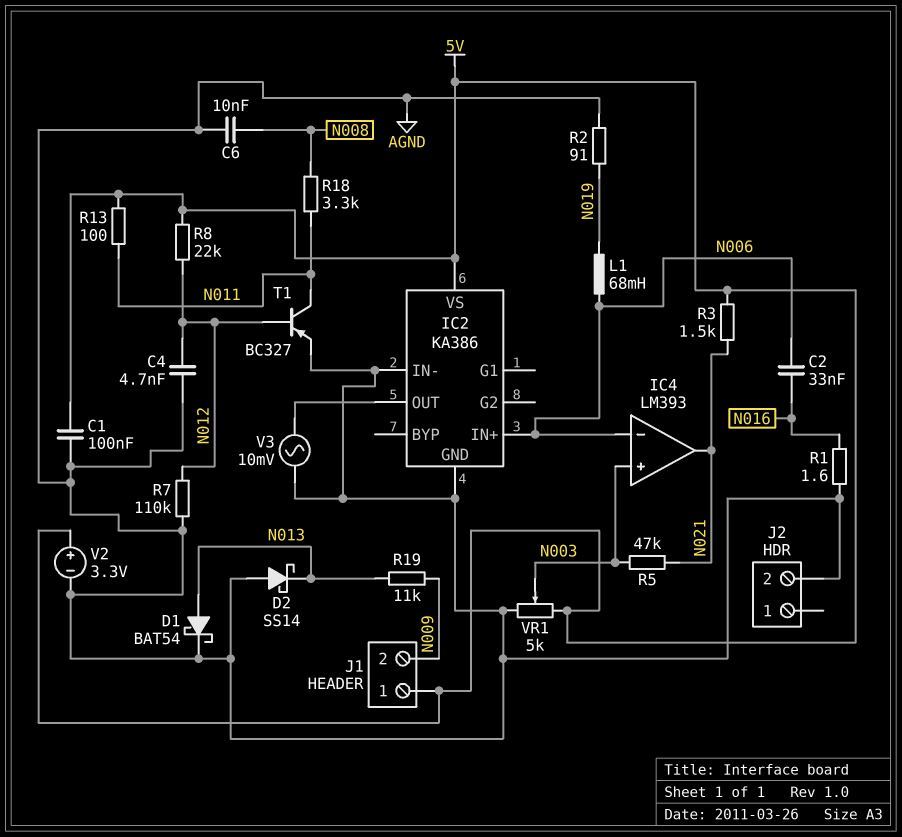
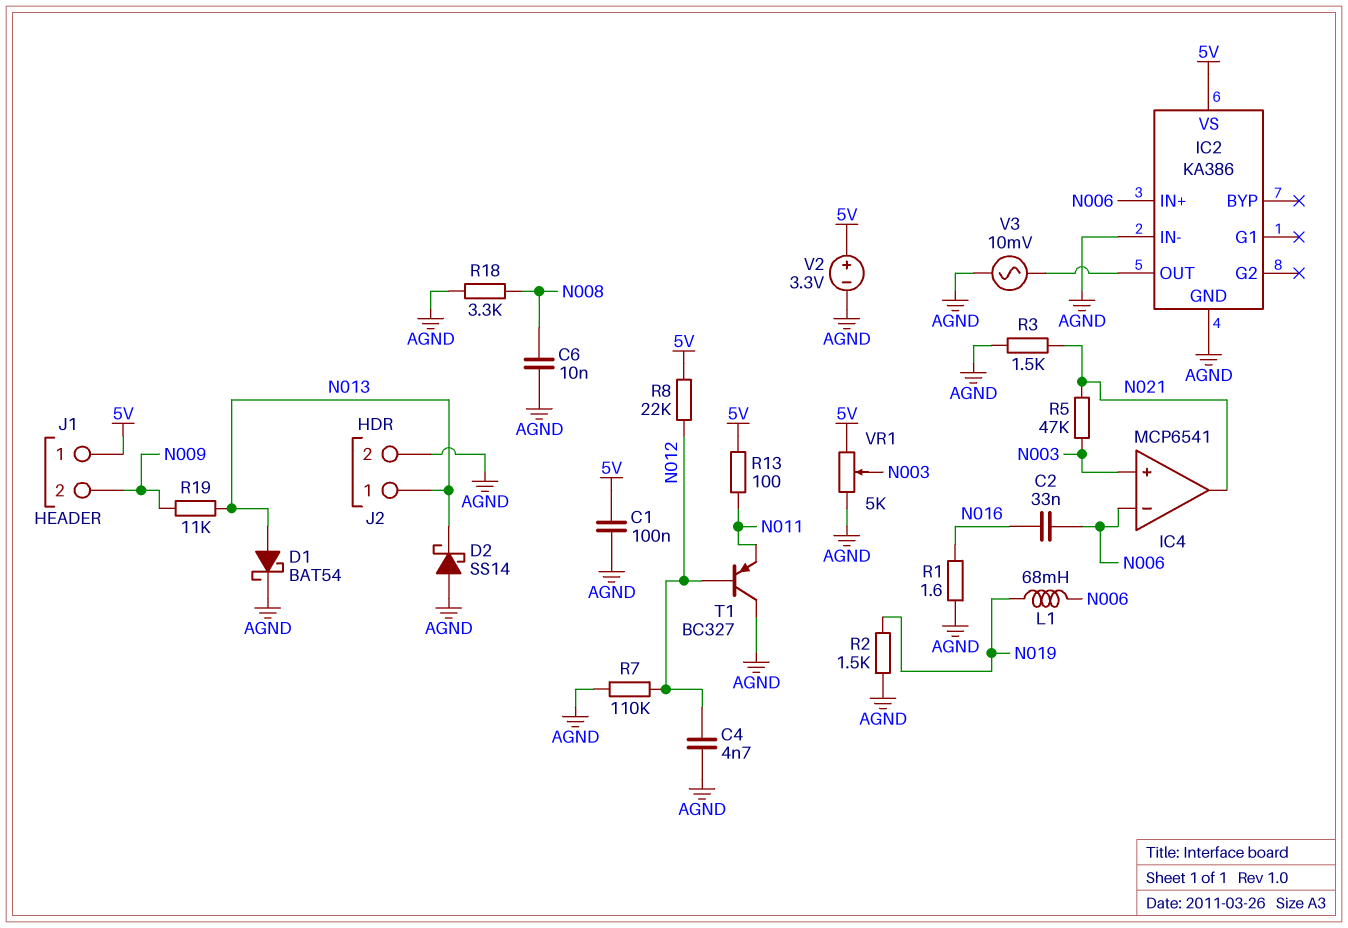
IC4: LM393 -> MCP6541
J2 pin 1: none -> N013
R2: 91 (AGND, N019) -> 1.5k (AGND, N019)
R3: 1.5k (5V, N021) -> 1.5k (AGND, N021)
R18: 3.3k (N008, N011) -> 3.3k (AGND, N008)
T1: PNP BC327 (B N012, C N011, E AGND) -> PNP BC327 (B N012, C AGND, E N011)

